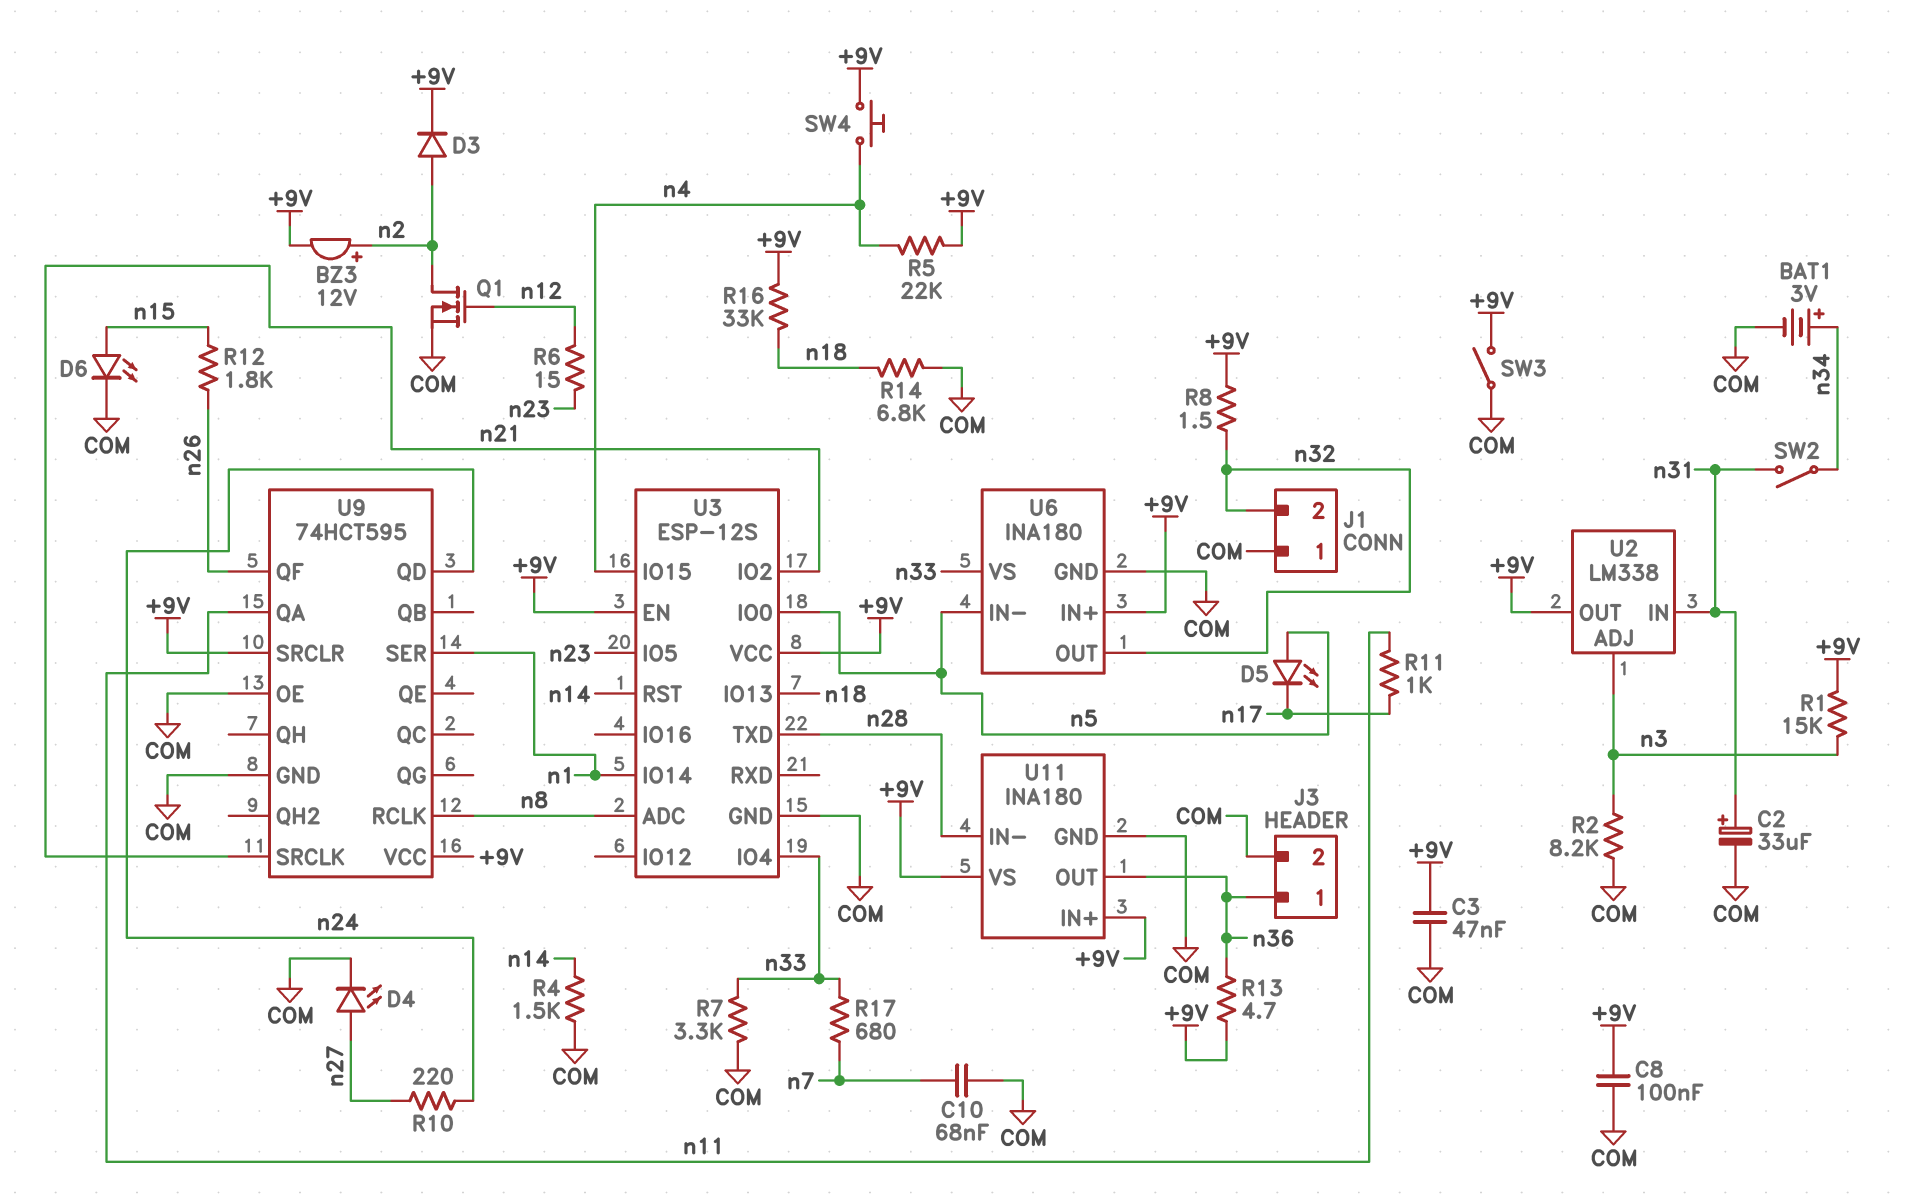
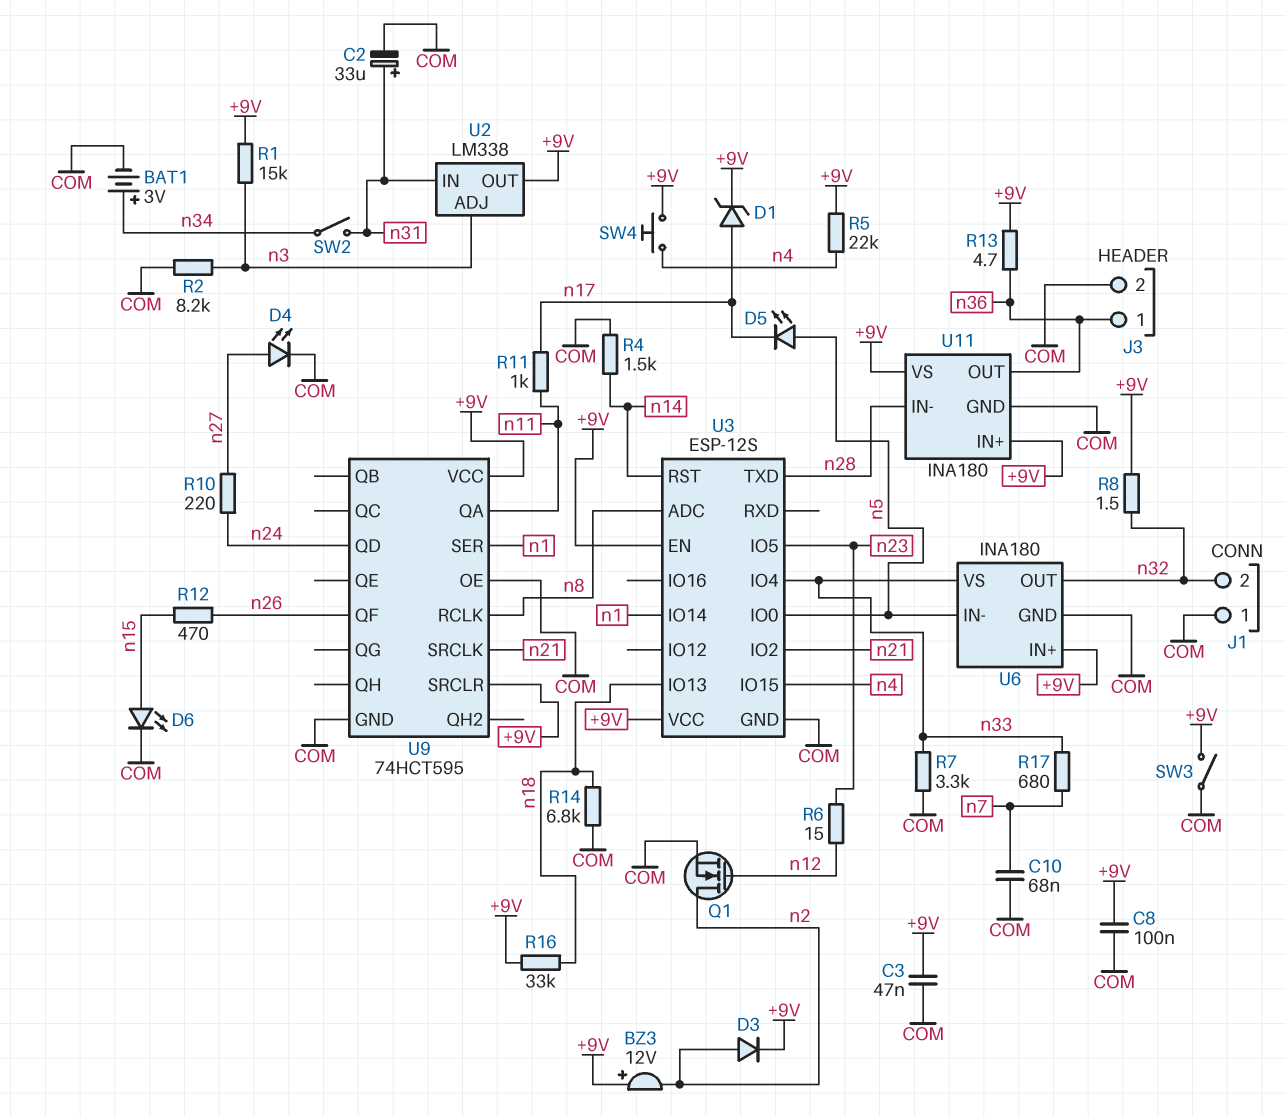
BZ3: buzzer 12V (plus n2, minus +9V) -> buzzer 12V (plus +9V, minus n2)
D1: none -> zener (A n17, K +9V)
R12: 1.8k (n15, n26) -> 470 (n15, n26)

